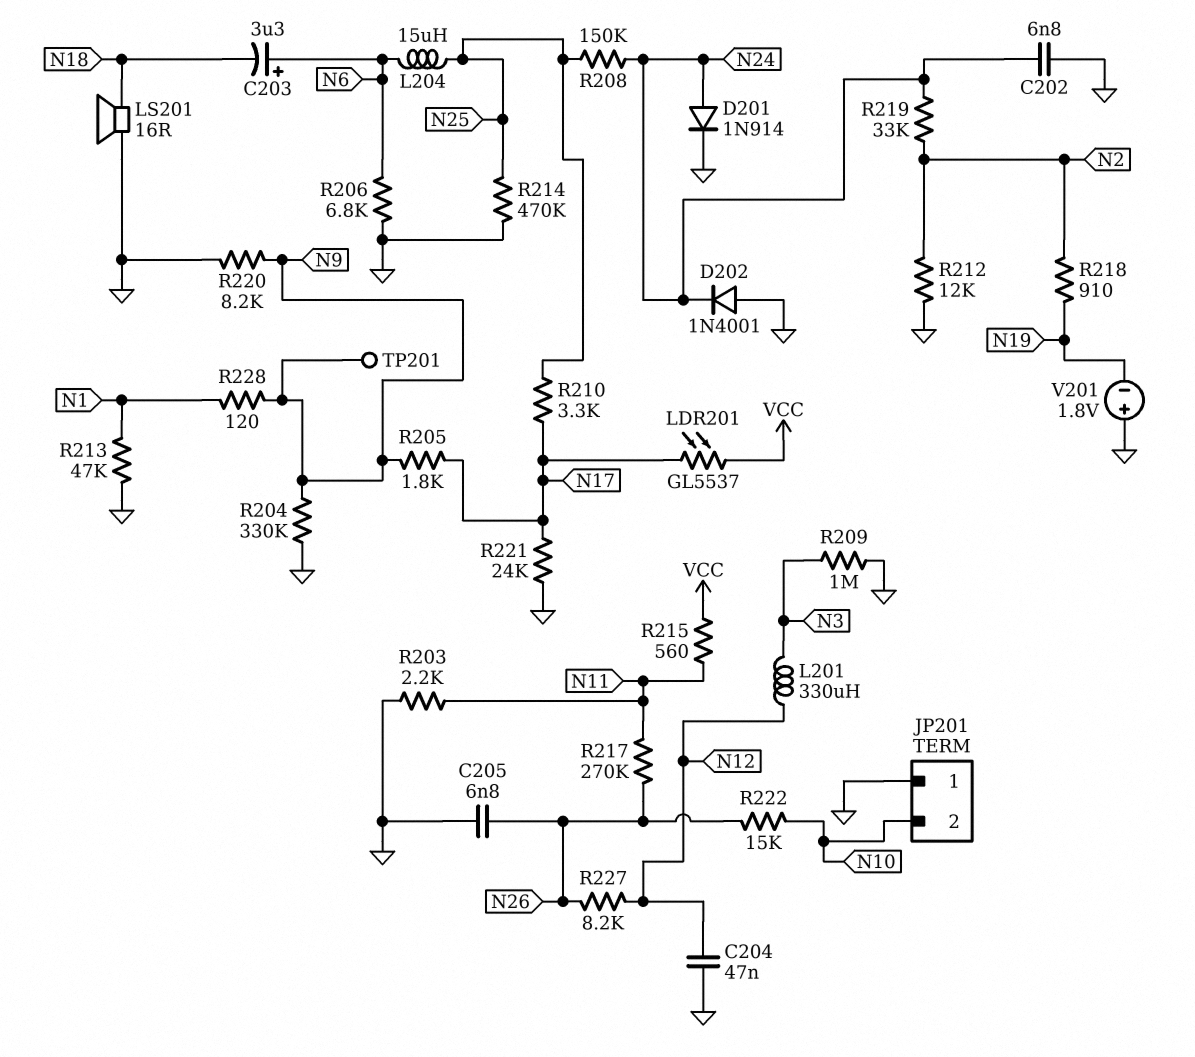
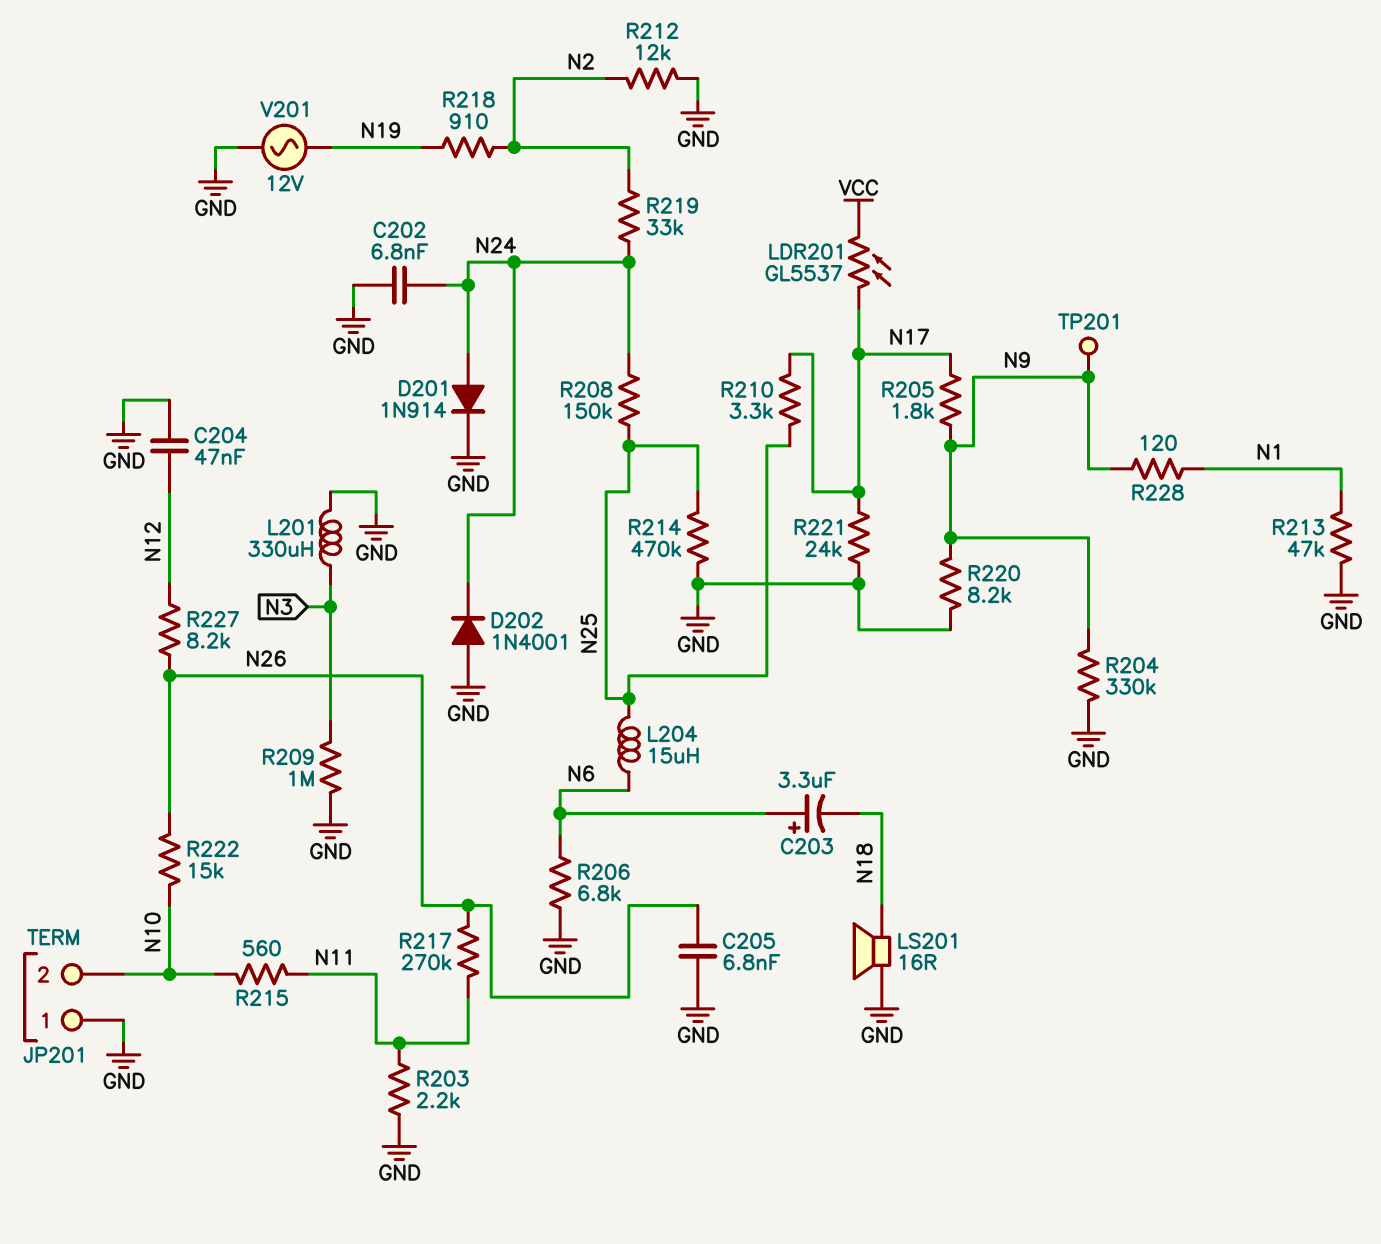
L201: 330uH (N3, N12) -> 330uH (GND, N3)
R215: 560 (N11, VCC) -> 560 (N10, N11)
V201: 1.8V (plus GND, minus N19) -> AC 12V (GND, N19)

